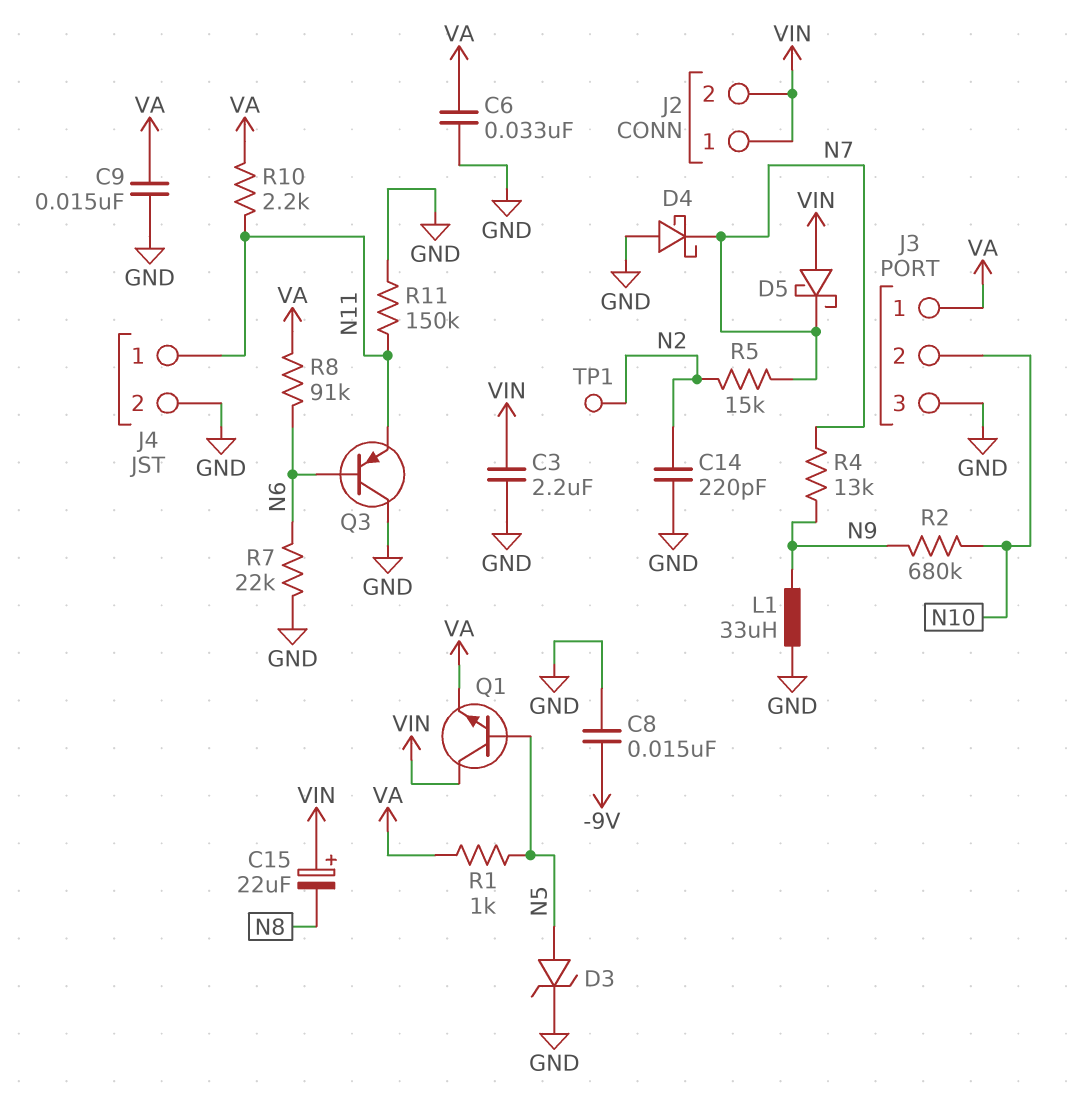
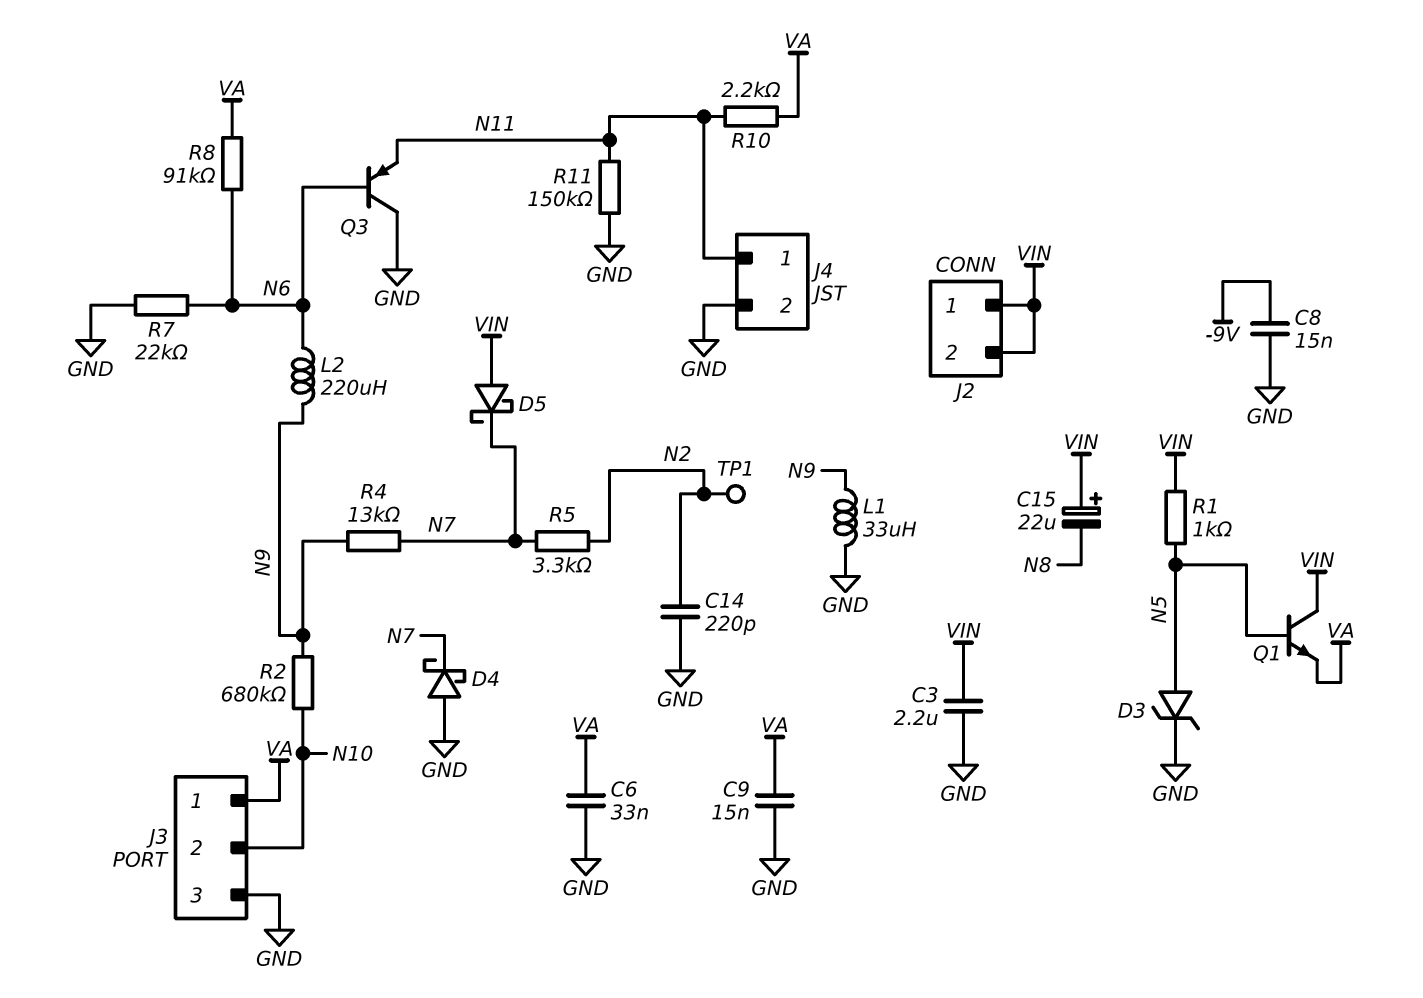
L2: none -> 220uH (N6, N9)
R1: 1k (N5, VA) -> 1k (N5, VIN)
R5: 15k (N2, N7) -> 3.3k (N2, N7)

